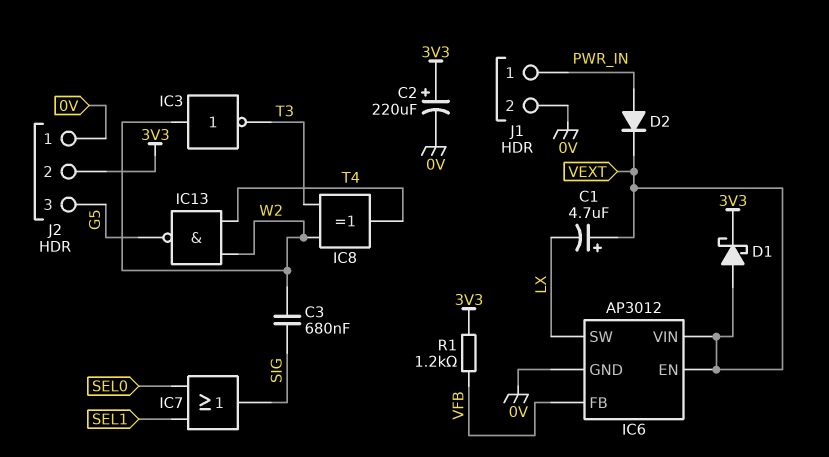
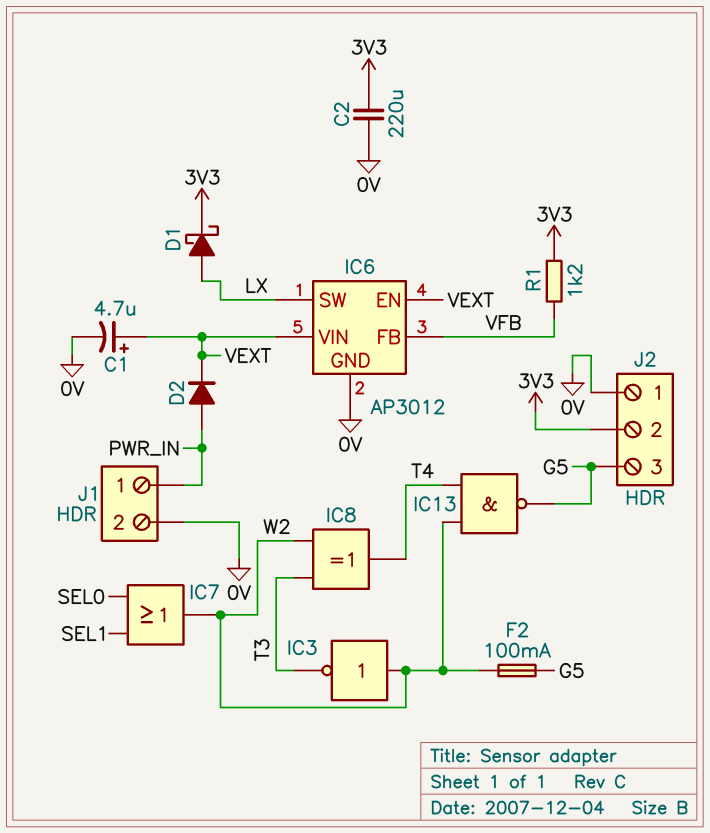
C1: 4.7uF (plus VEXT, minus LX) -> 4.7uF (plus VEXT, minus 0V)
C2: 220uF (plus 3V3, minus 0V) -> 220uF (0V, 3V3)
C3: 680nF (SIG, W2) -> none
D1: schottky (A VEXT, K 3V3) -> schottky (A LX, K 3V3)
F2: none -> 100mA (G5, W2)
IC7: OR (in SEL0, in SEL1, out SIG) -> OR (in SEL0, in SEL1, out W2)

